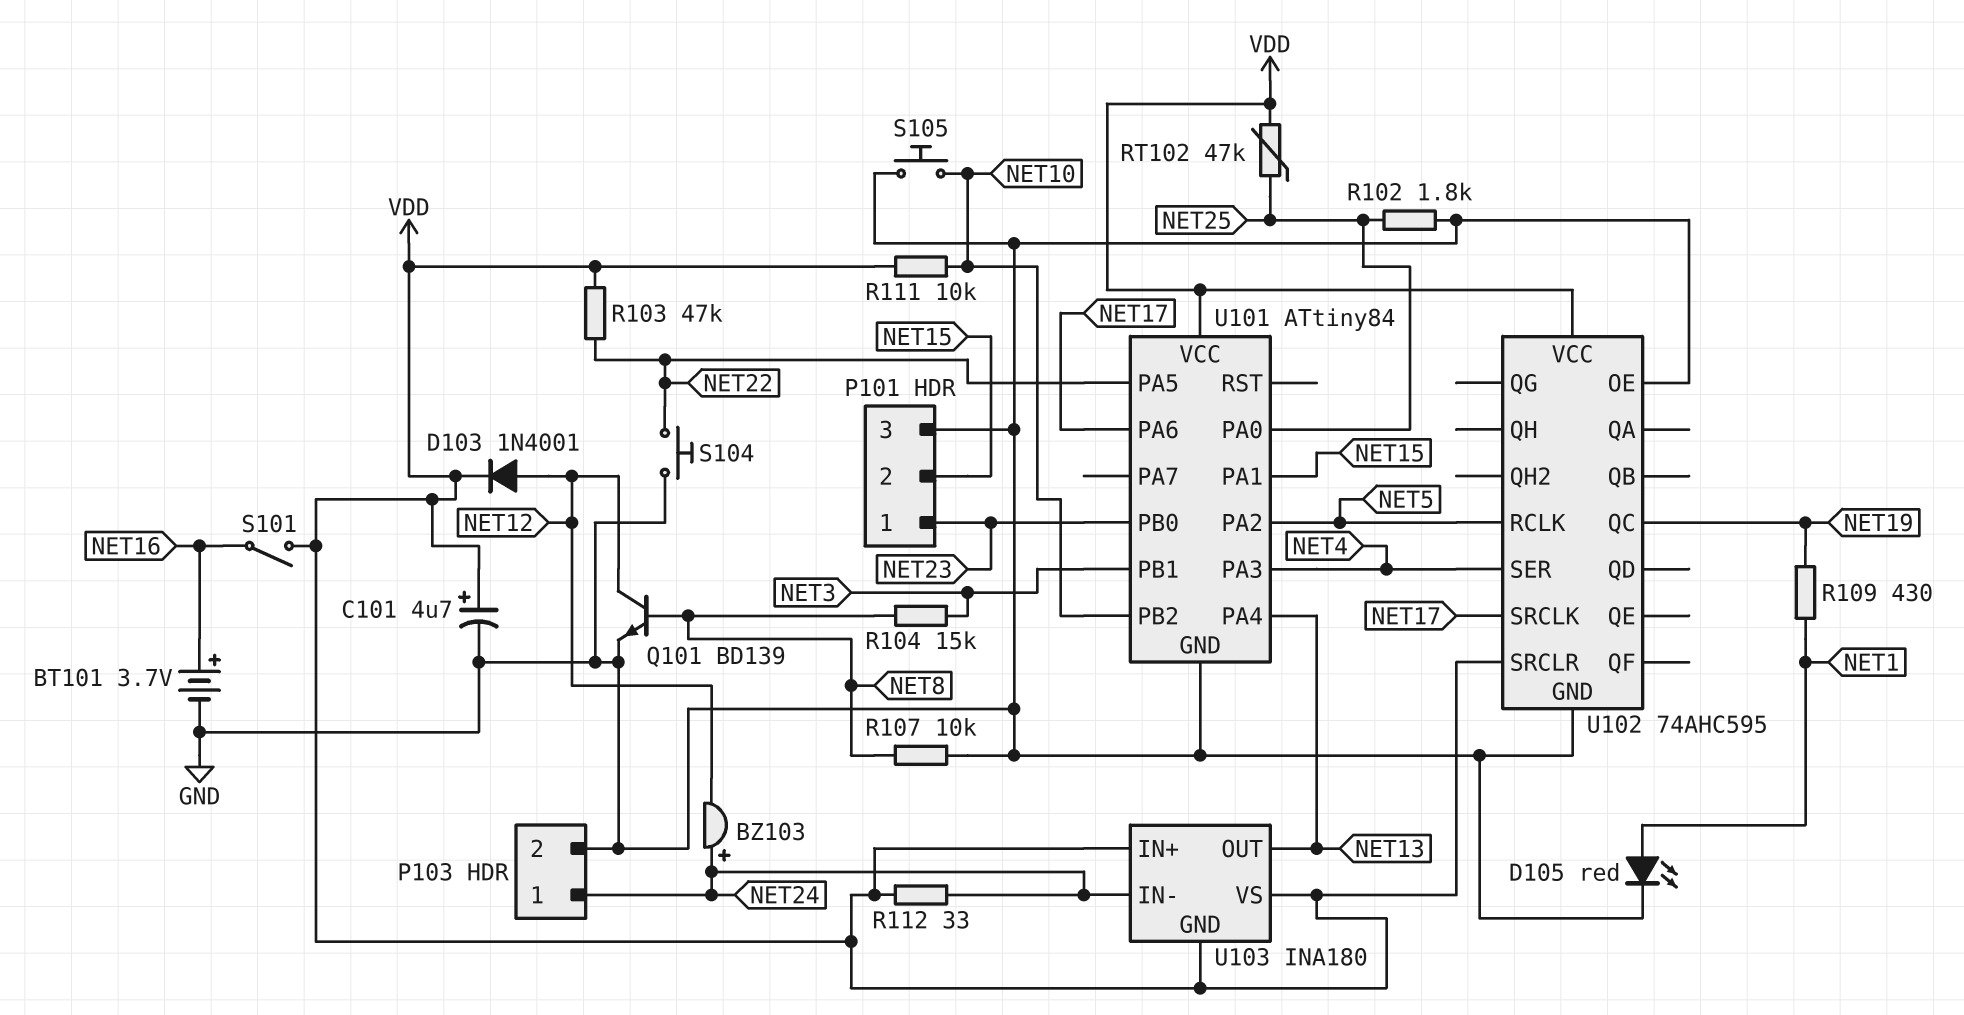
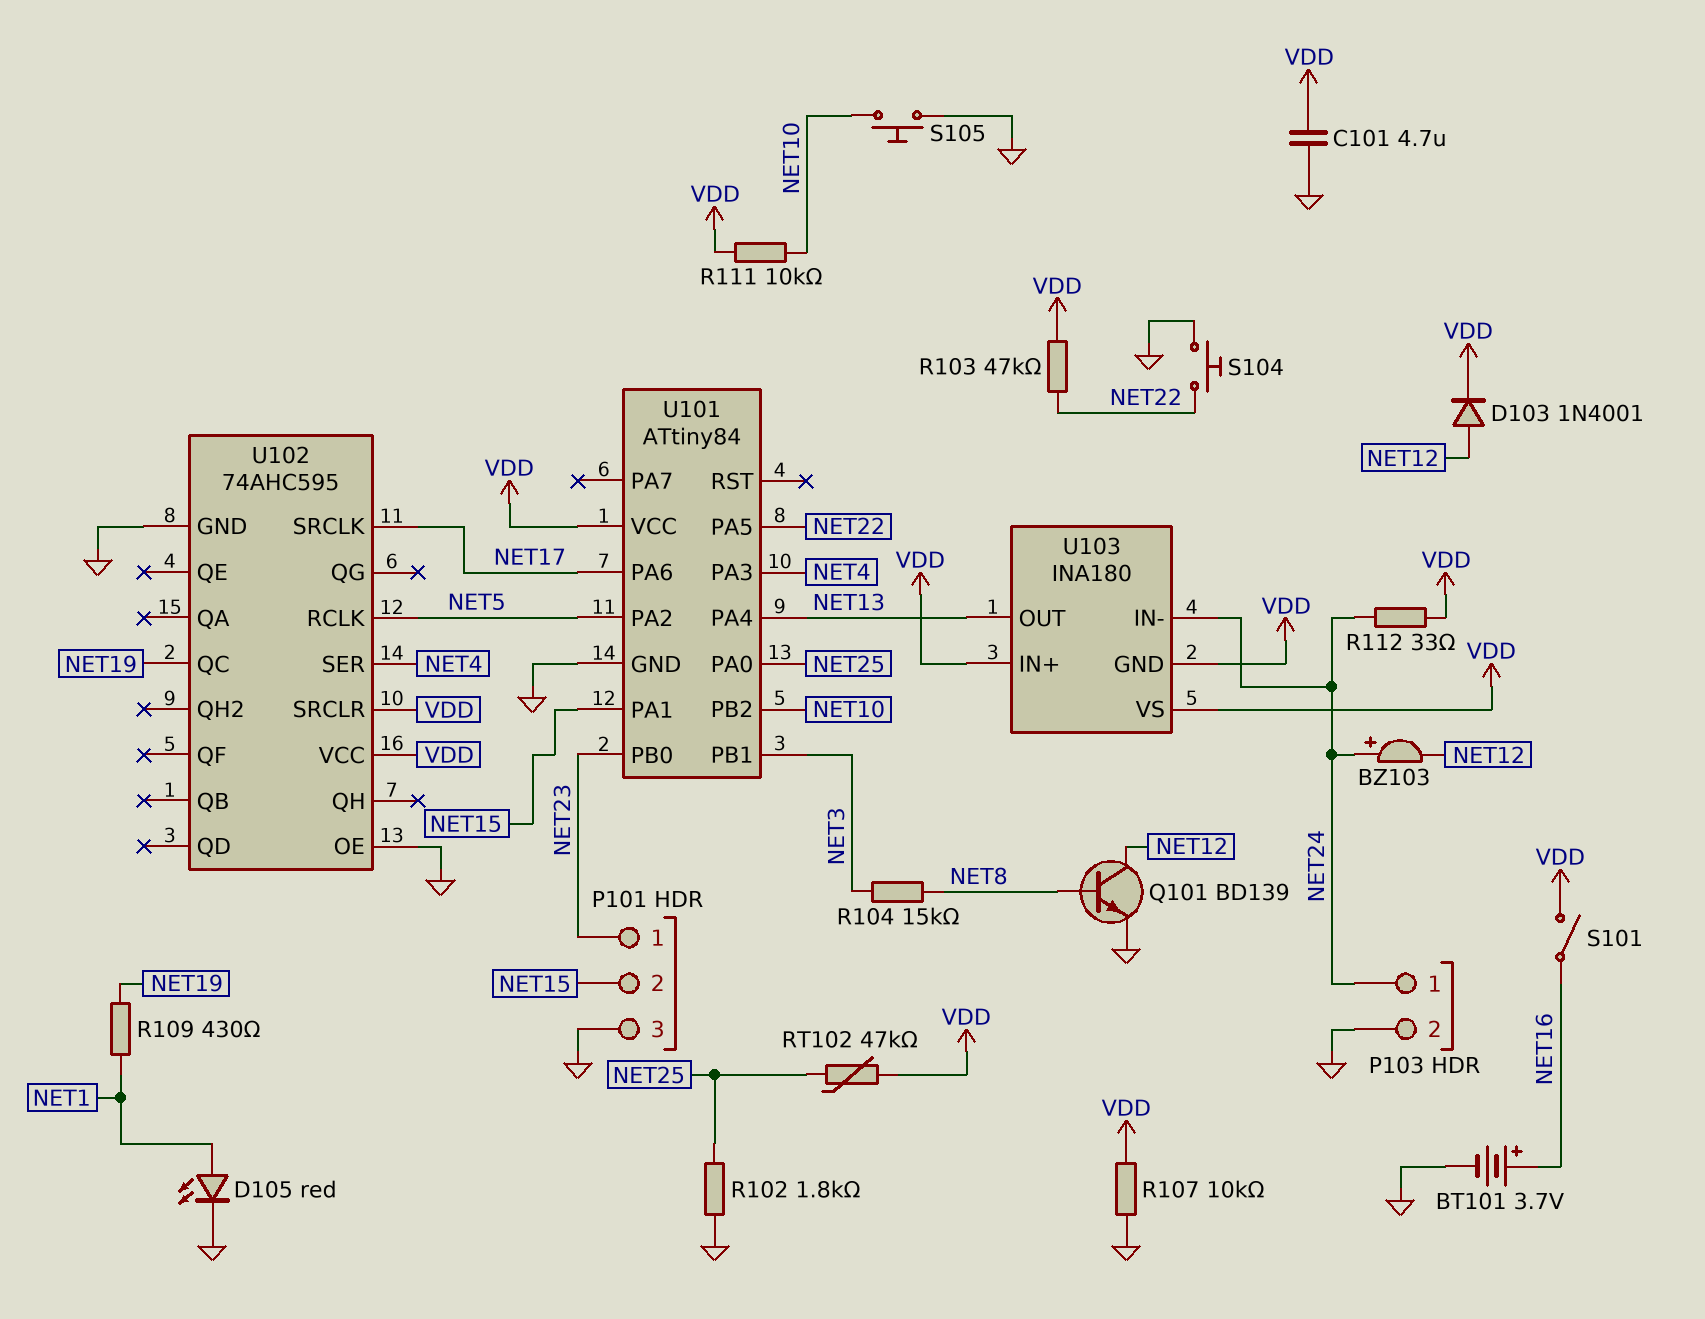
C101: 4.7uF (plus VDD, minus GND) -> 4.7uF (GND, VDD)
R107: 10k (GND, NET8) -> 10k (GND, VDD)

